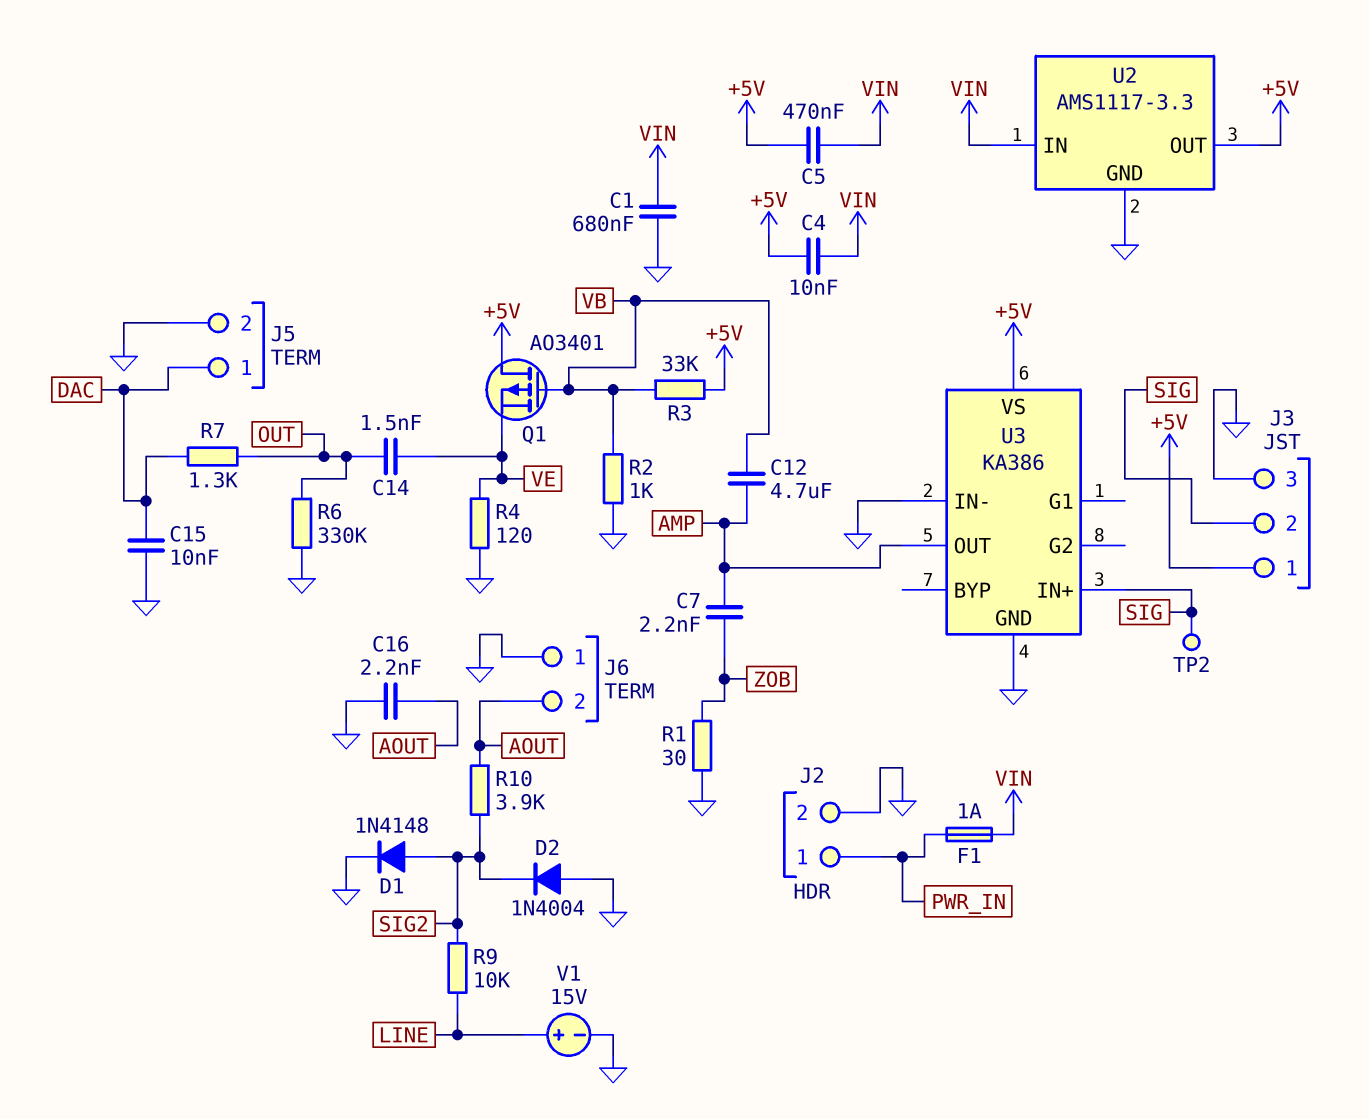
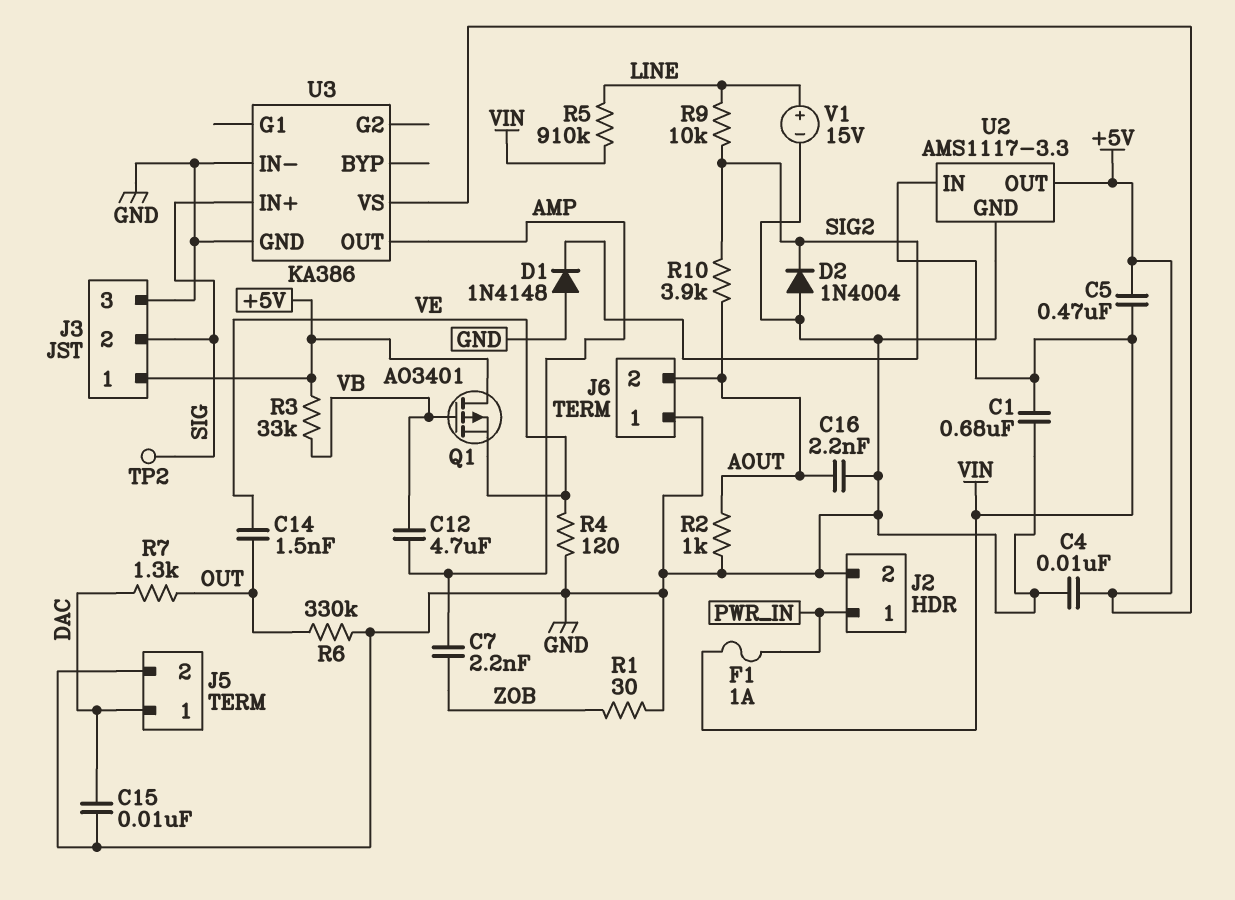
C4: 10nF (+5V, VIN) -> 10nF (+5V, GND)
D1: diode 1N4148 (A SIG2, K GND) -> diode 1N4148 (A GND, K SIG2)
R2: 1k (GND, VB) -> 1k (AOUT, GND)
R5: none -> 910k (LINE, VIN)

